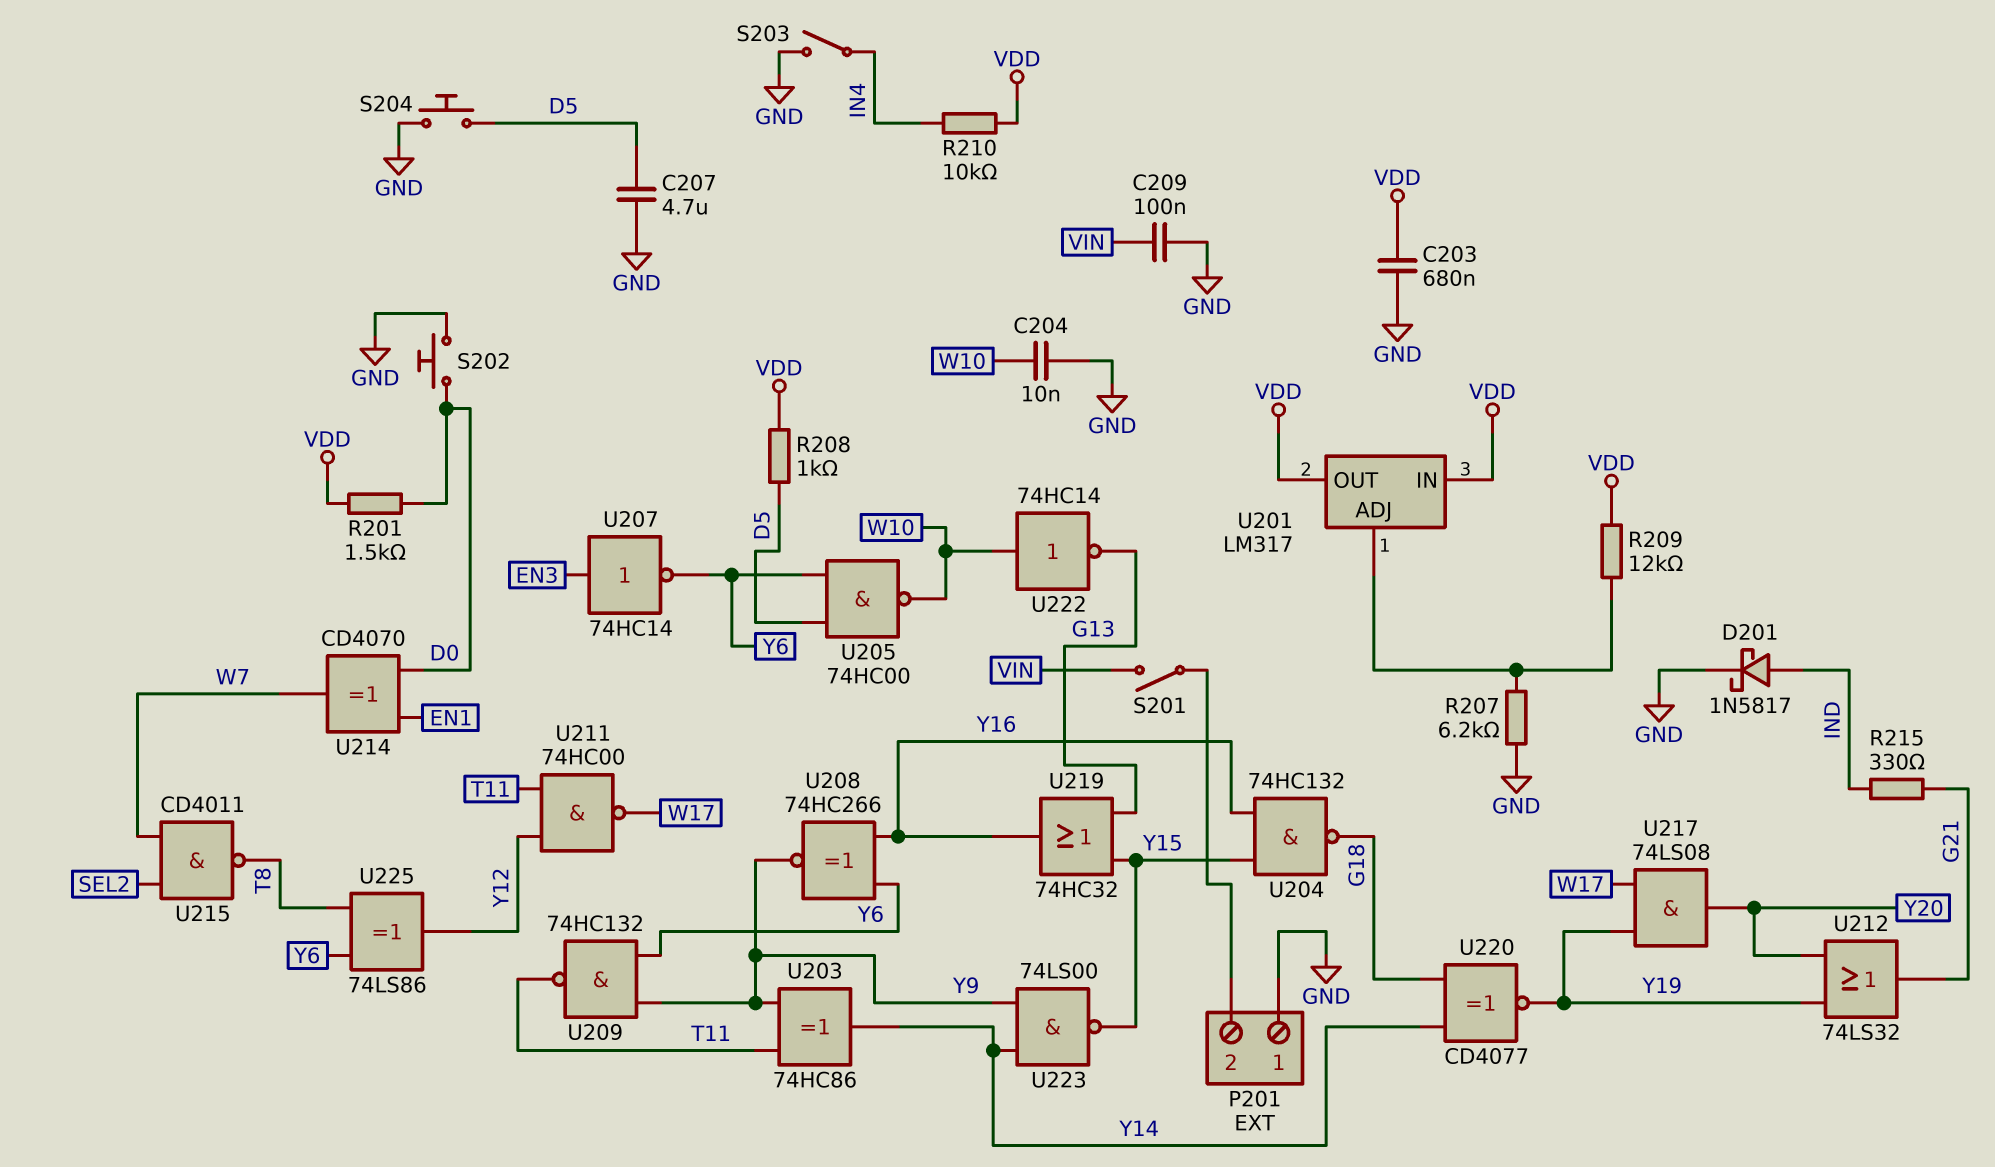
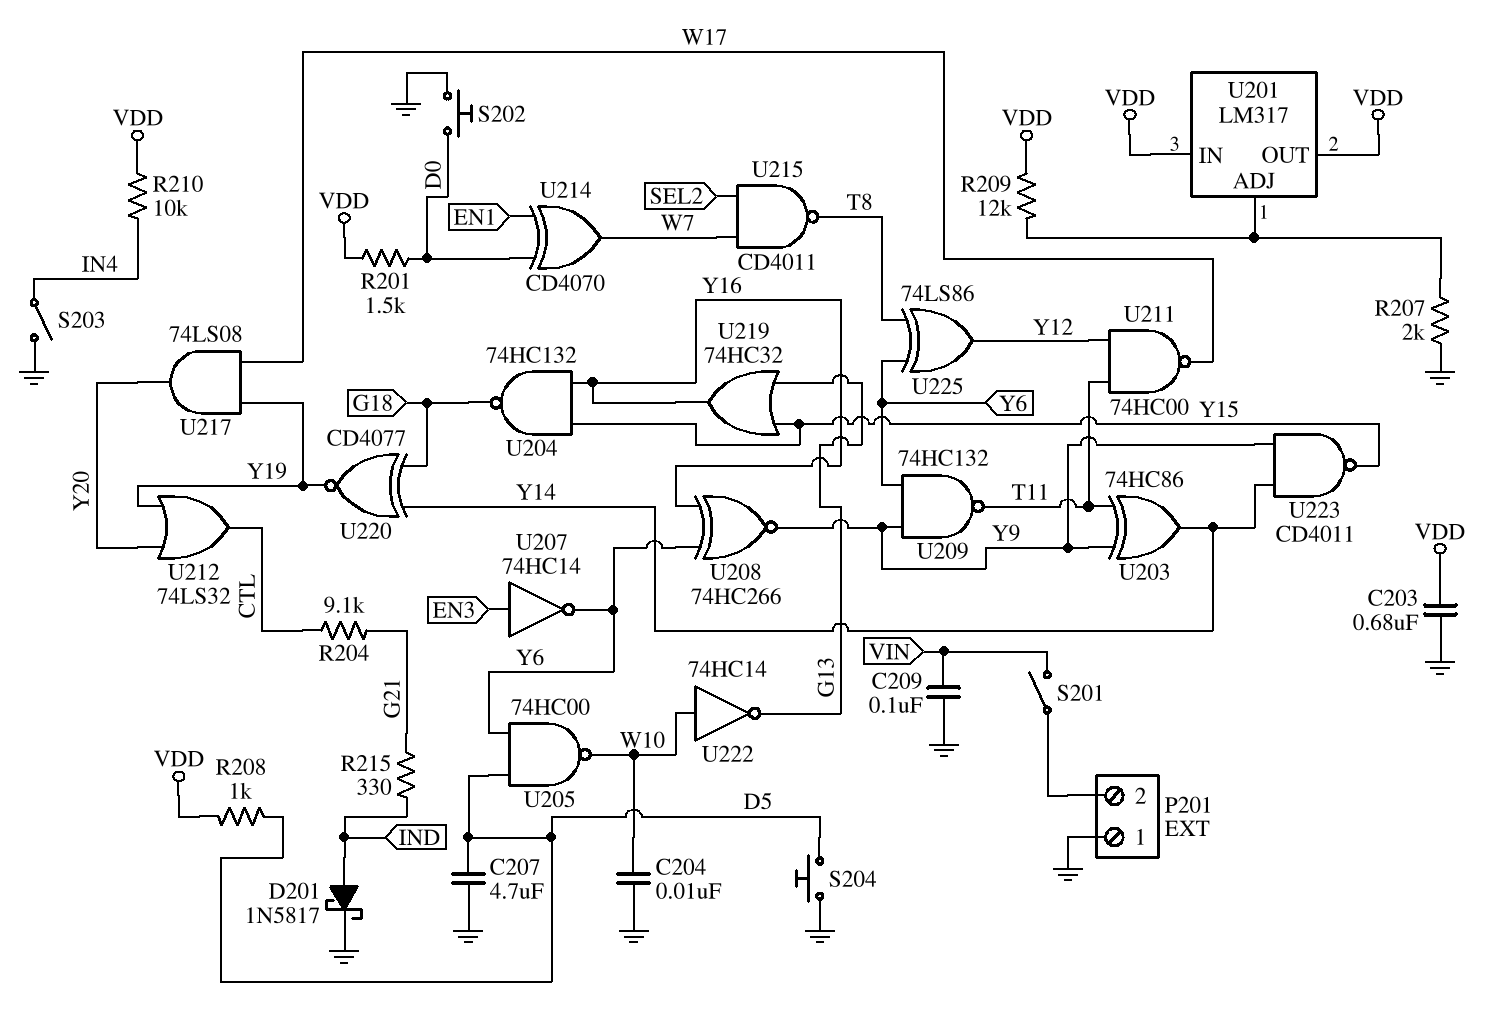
R204: none -> 9.1k (CTL, G21)
R207: 6.2k (GND, U201/ADJ) -> 2k (GND, U201/ADJ)
U212: OR 74LS32 (in Y19, in Y20, out G21) -> OR 74LS32 (in Y19, in Y20, out CTL)
U223: NAND 74LS00 (in Y9, in Y14, out Y15) -> NAND CD4011 (in Y9, in Y14, out Y15)

